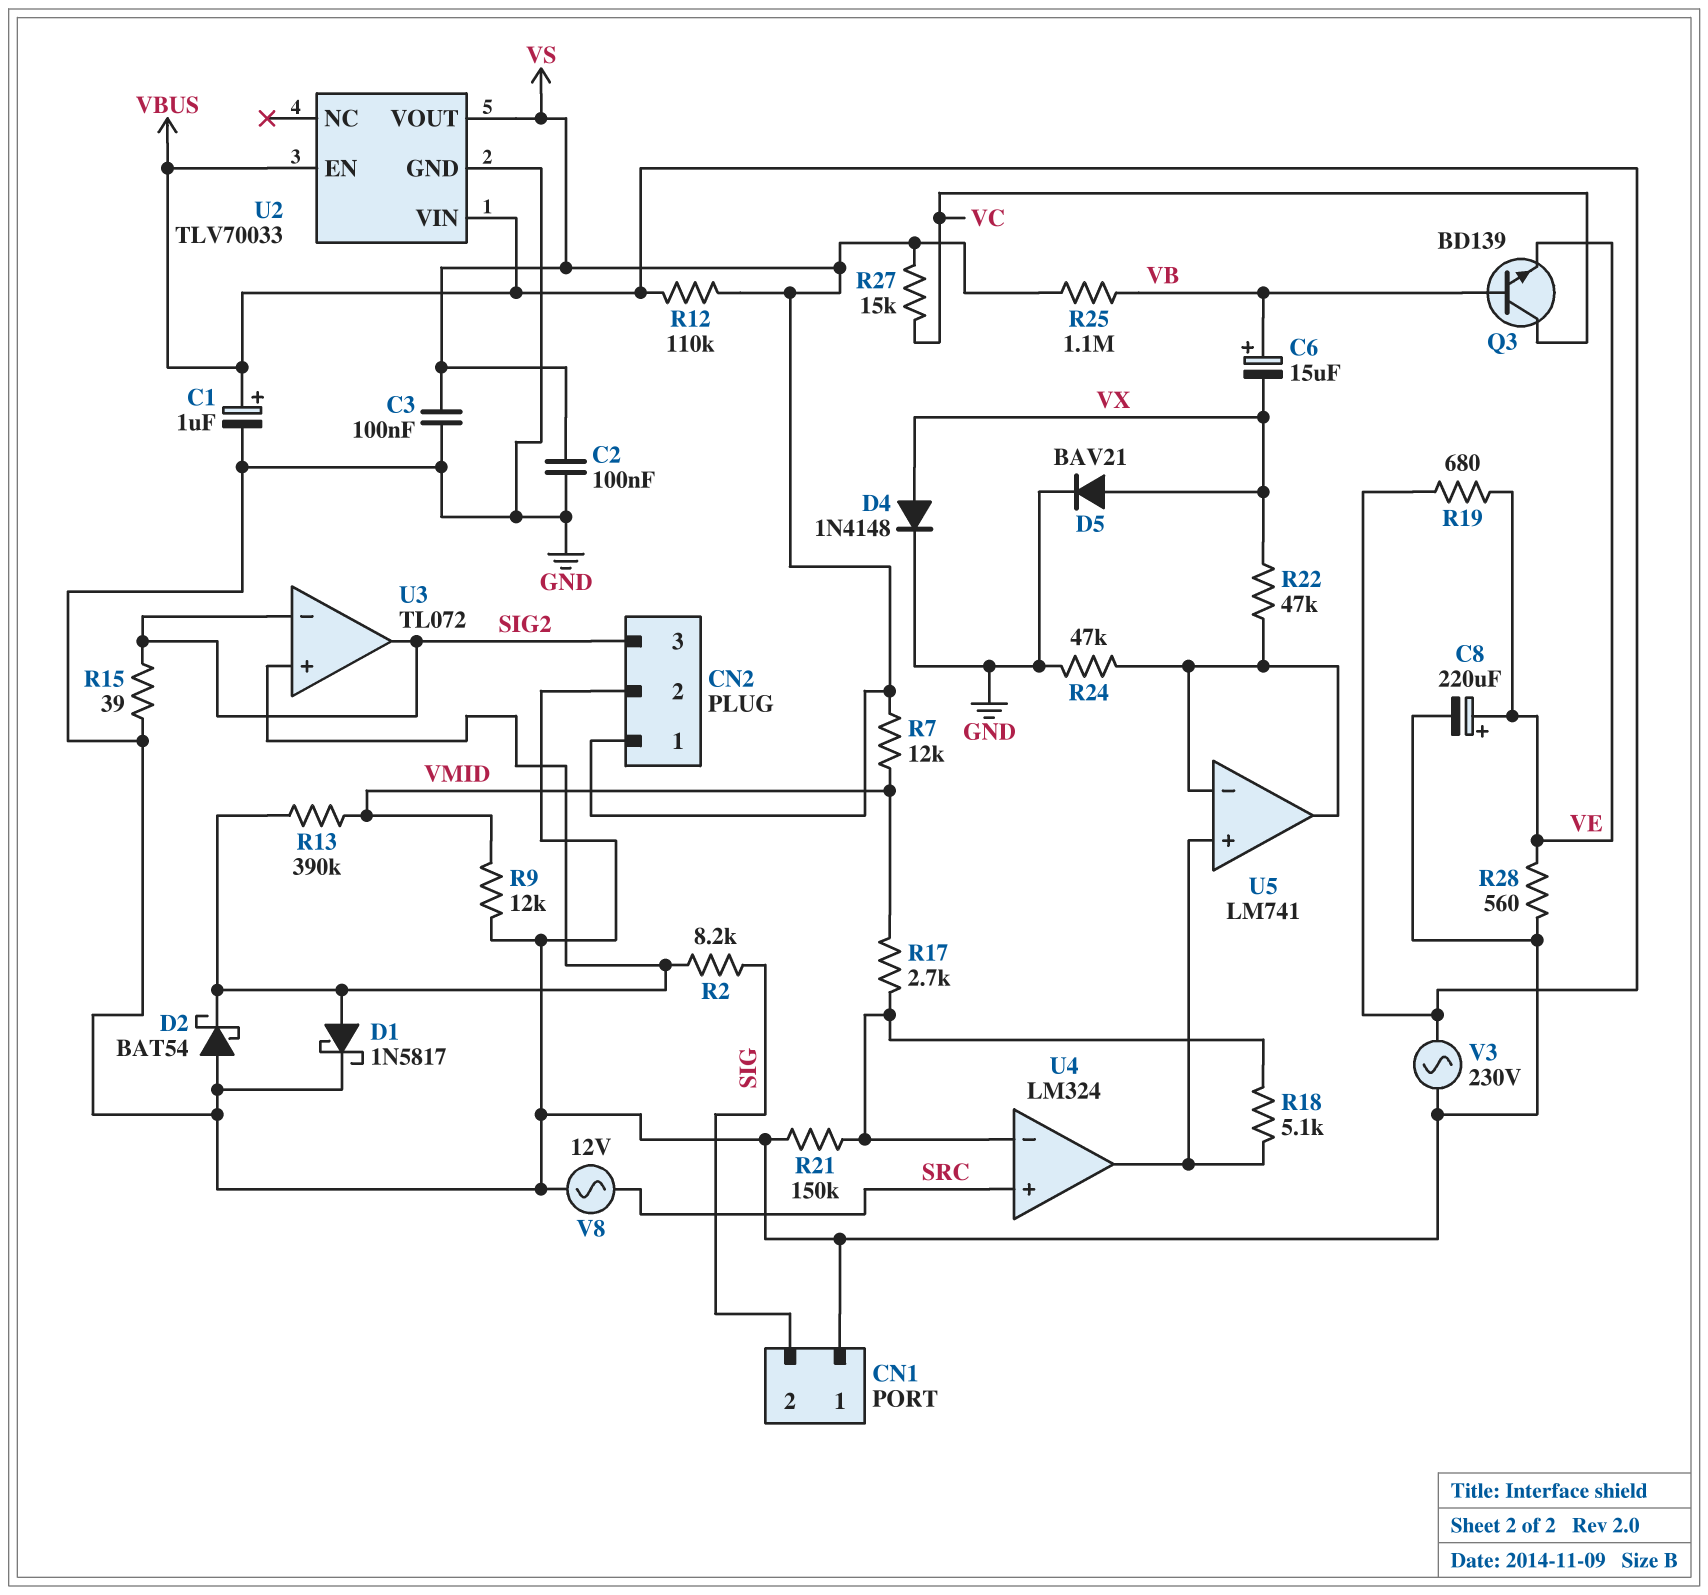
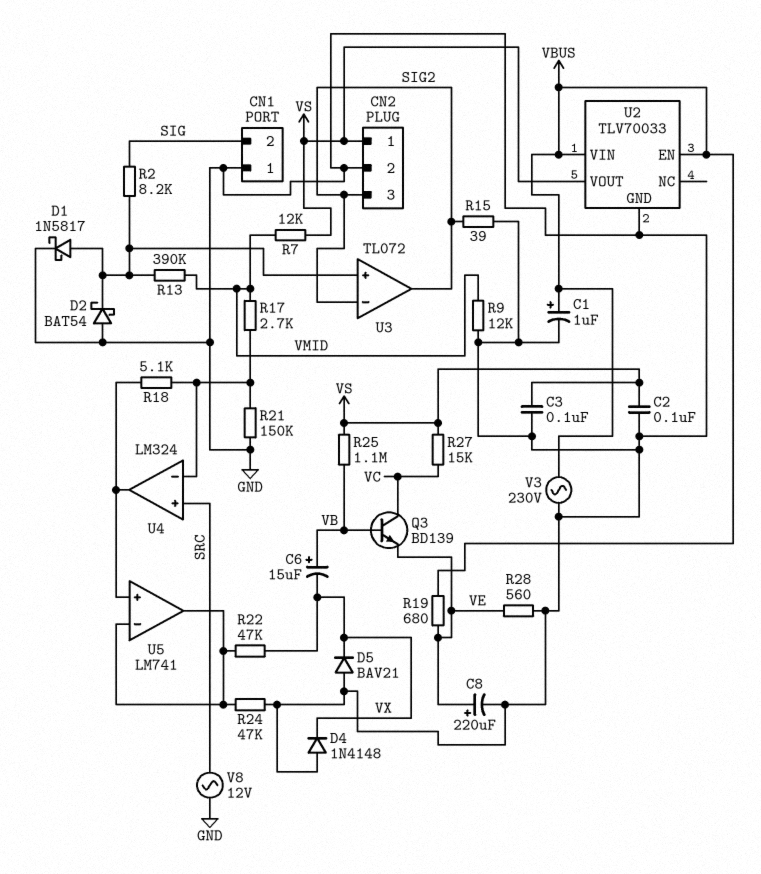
D4: diode 1N4148 (A VX, K GND) -> diode 1N4148 (A GND, K VX)
D5: diode BAV21 (A VX, K GND) -> diode BAV21 (A GND, K VX)
R12: 110k (VBUS, VS) -> none

